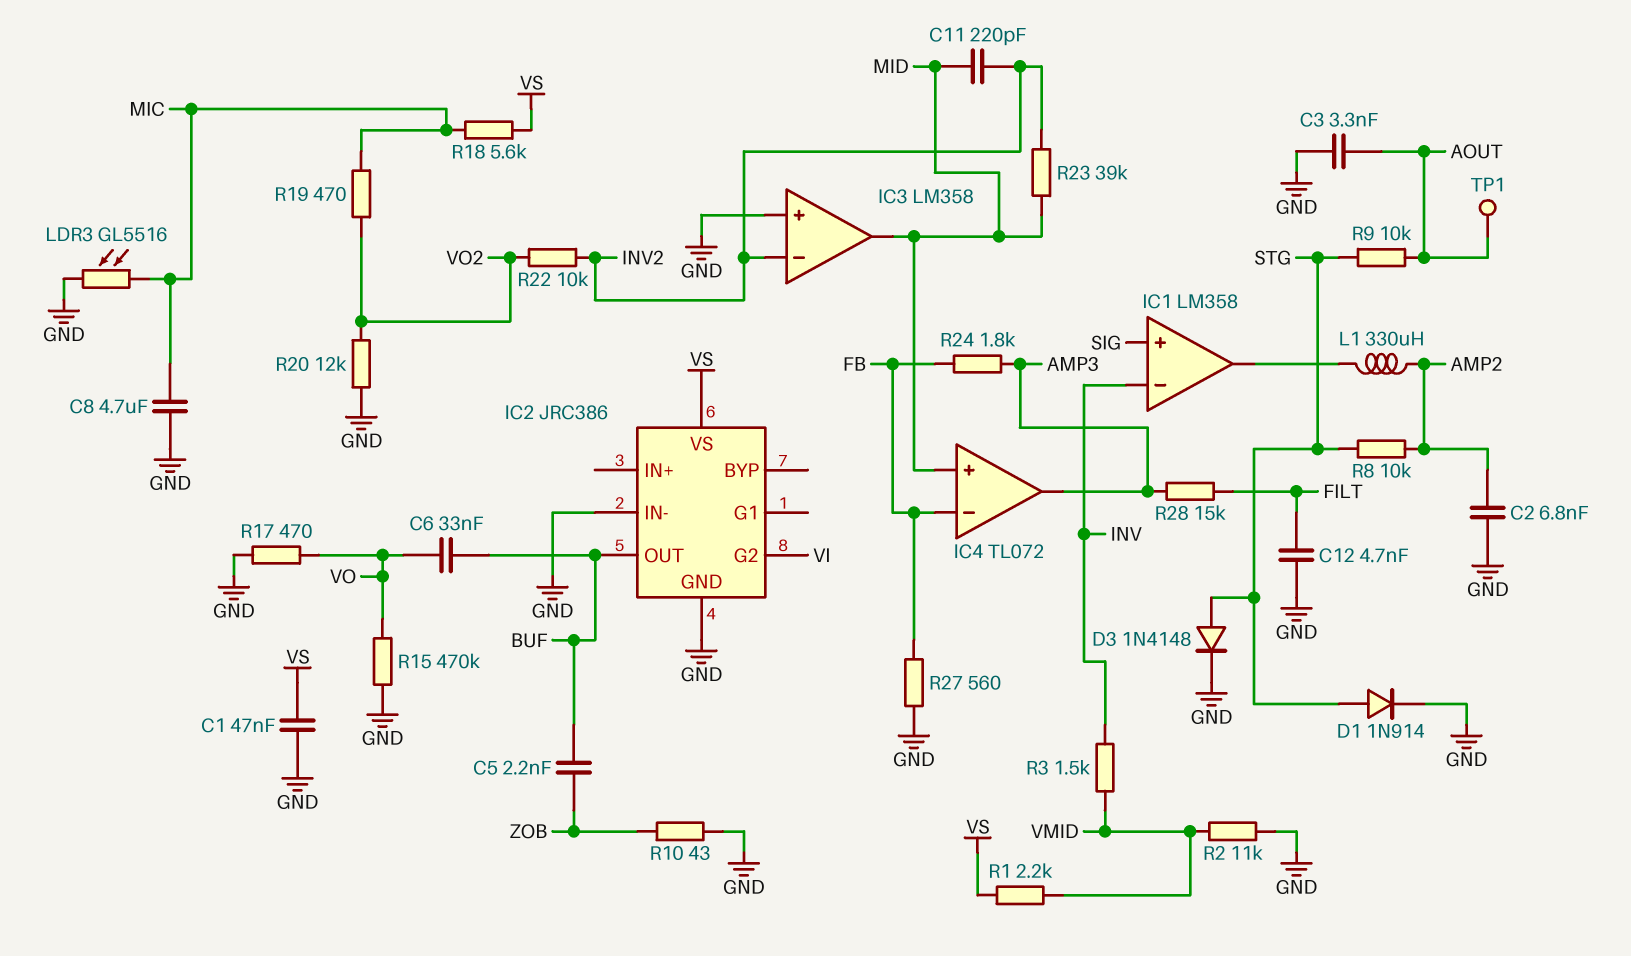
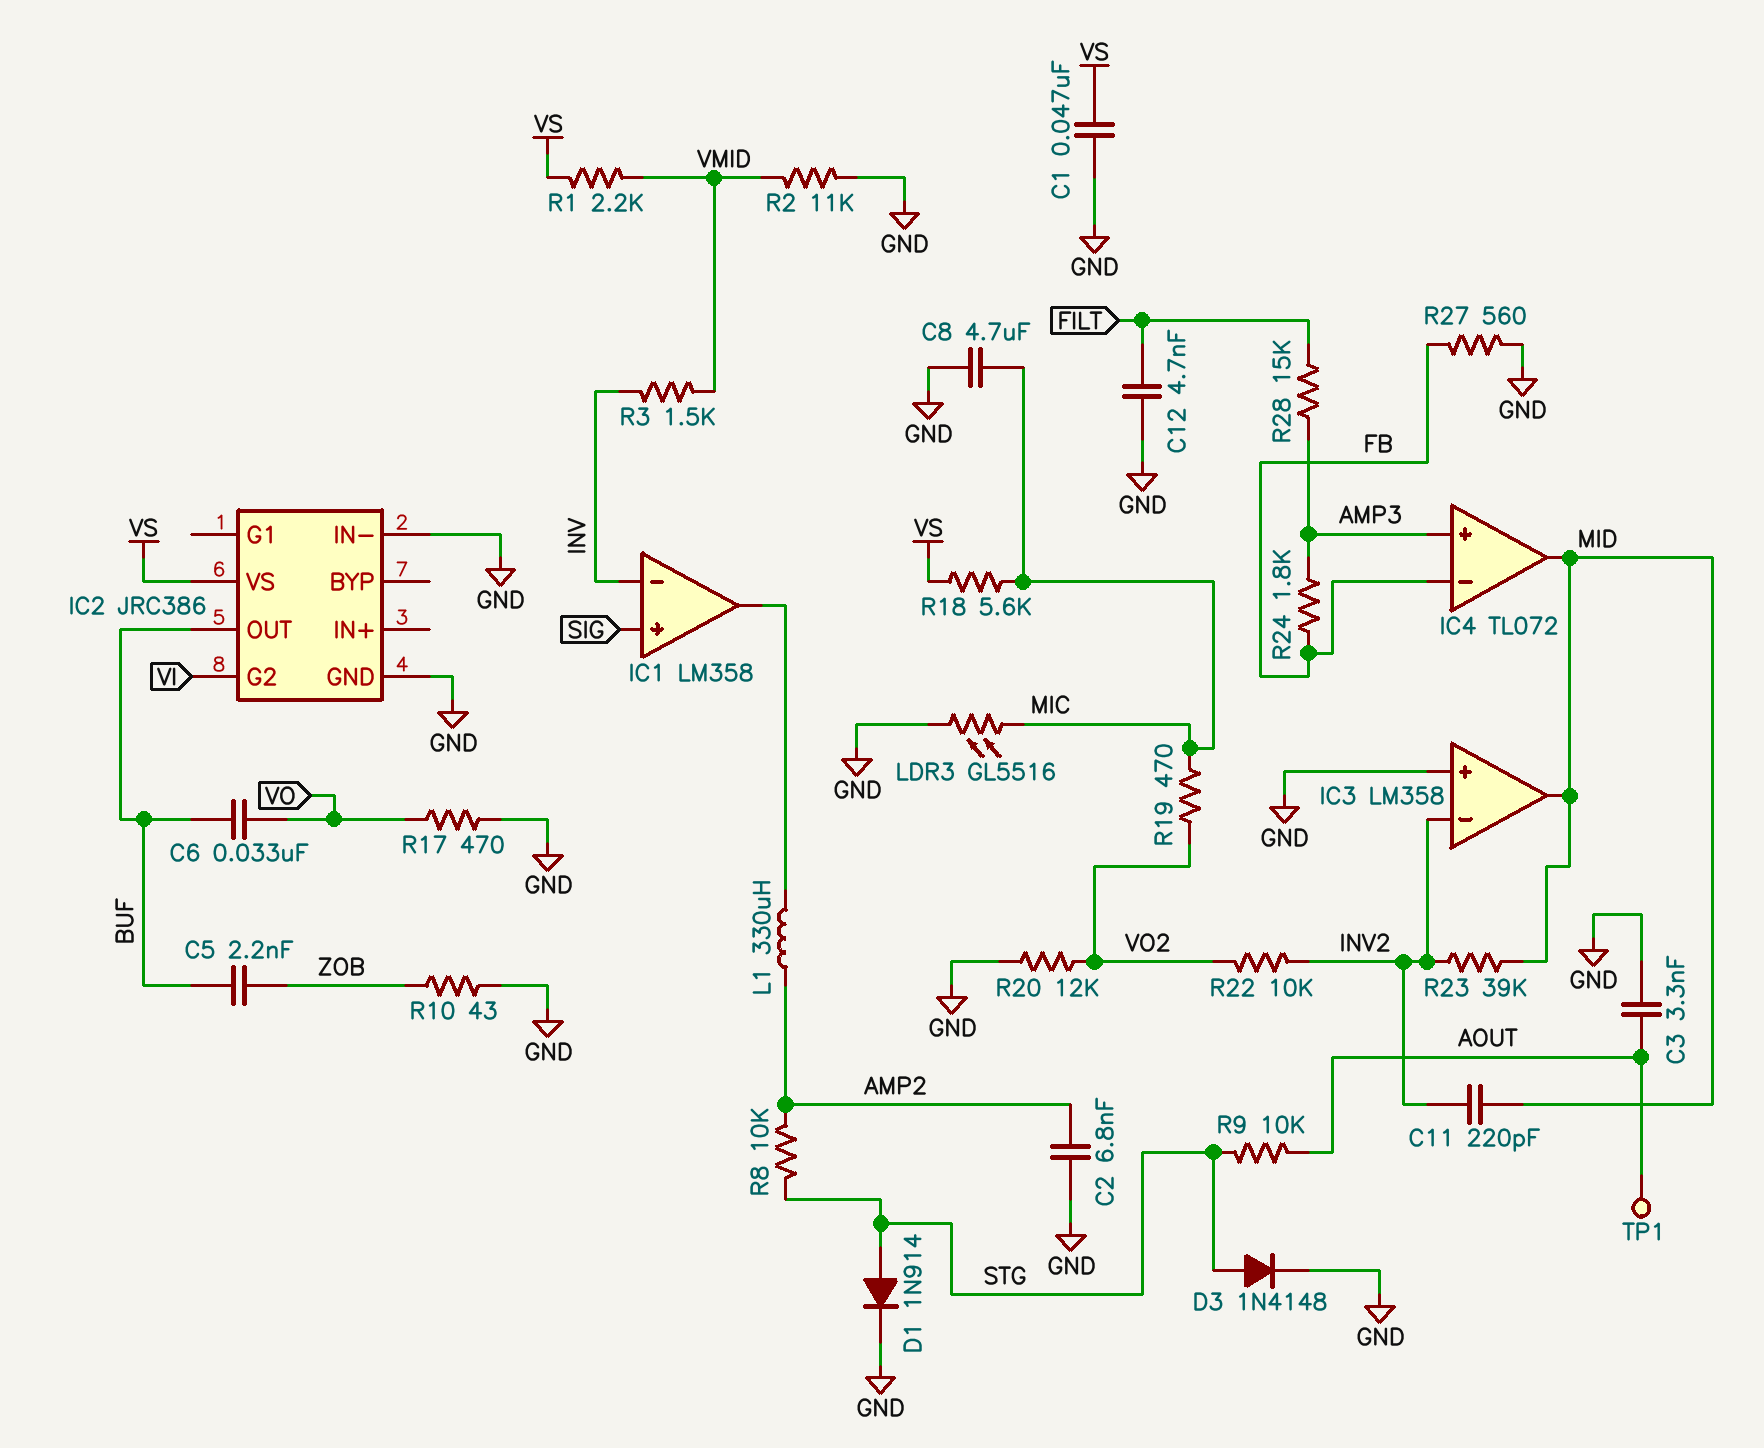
IC4 pin in+: MID -> AMP3
IC4 pin out: AMP3 -> MID
R15: 470k (GND, VO) -> none

